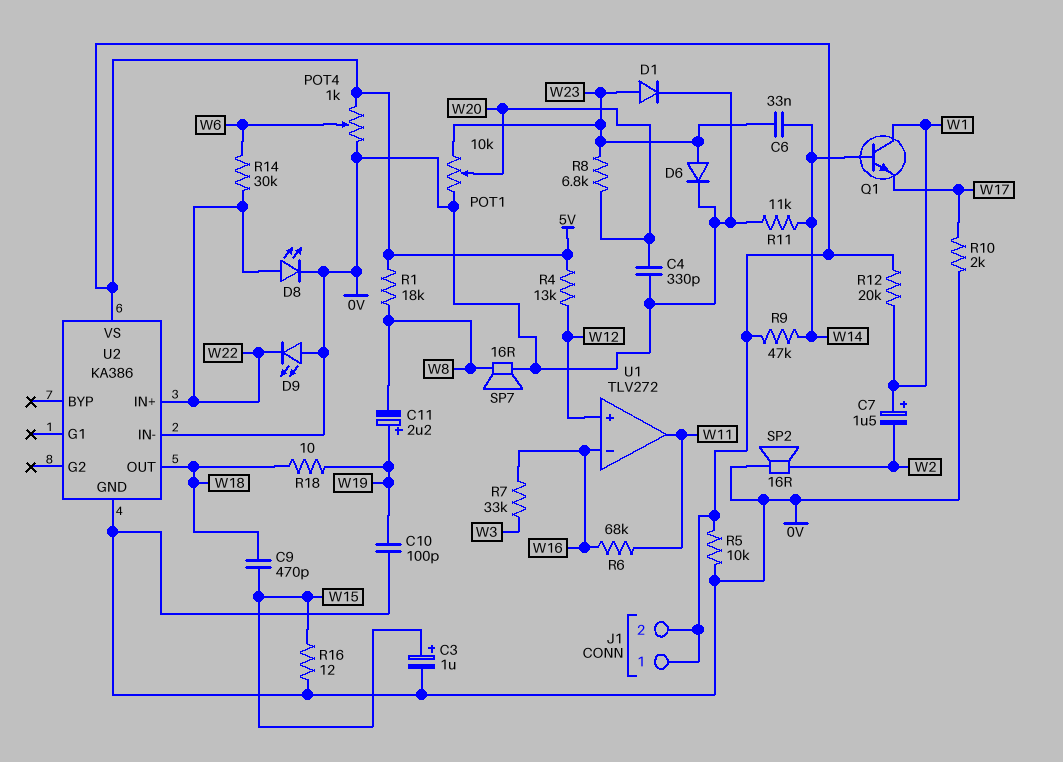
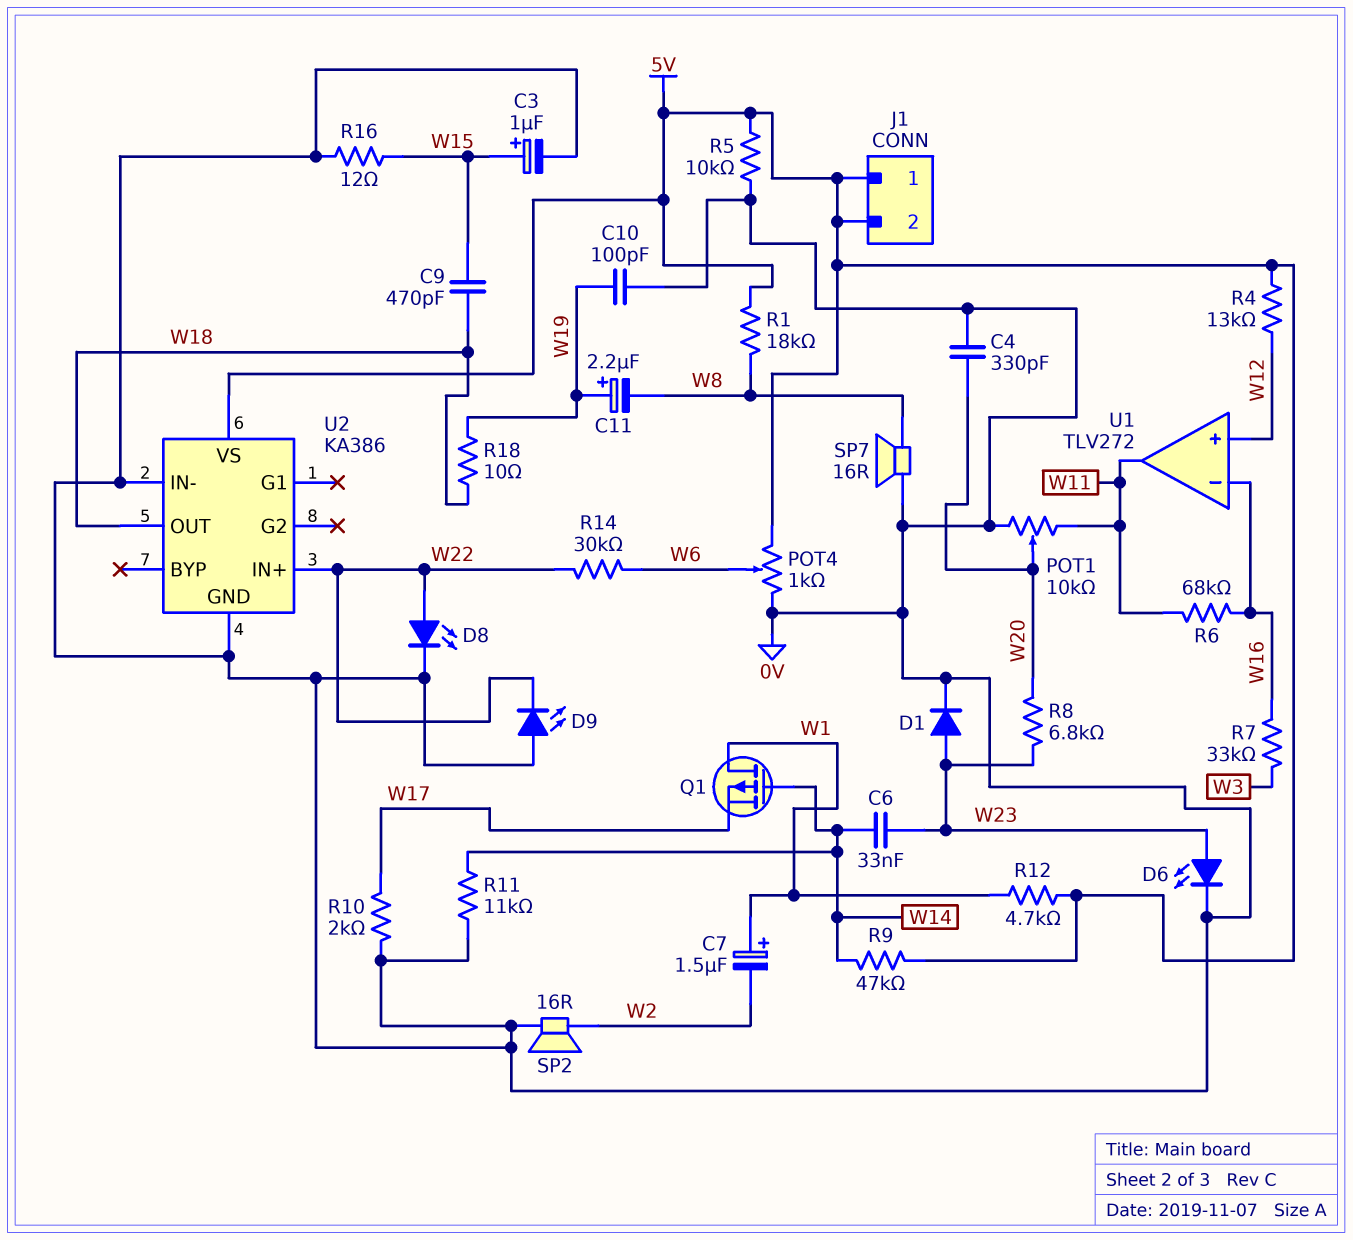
D6: diode (A W23, K 0V) -> LED (A W23, K 0V)
POT1: 10k (0V, W23, wiper W20) -> 10k (0V, W11, wiper W20)
Q1: NPN (B W14, C W1, E W17) -> PMOS (G W14, D W1, S W17)
R12: 20k (5V, W1) -> 4.7k (5V, W1)

